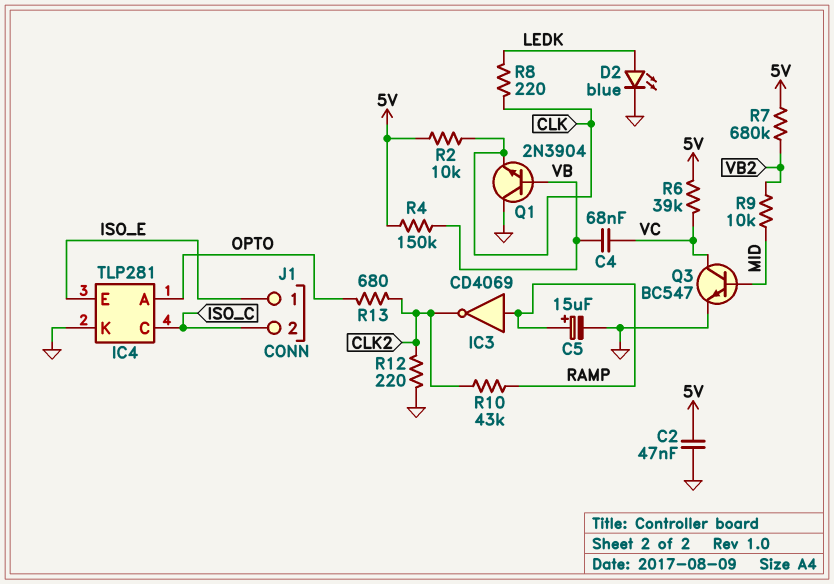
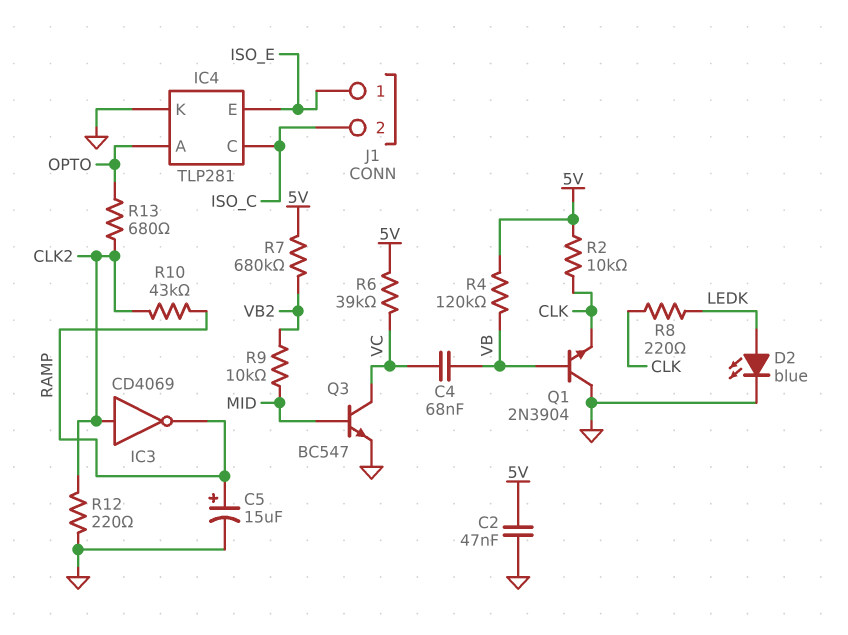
IC3: NOT CD4069 (in RAMP, out CLK2) -> NOT CD4069 (in CLK2, out RAMP)
R4: 150k (5V, VB) -> 120k (5V, VB)

